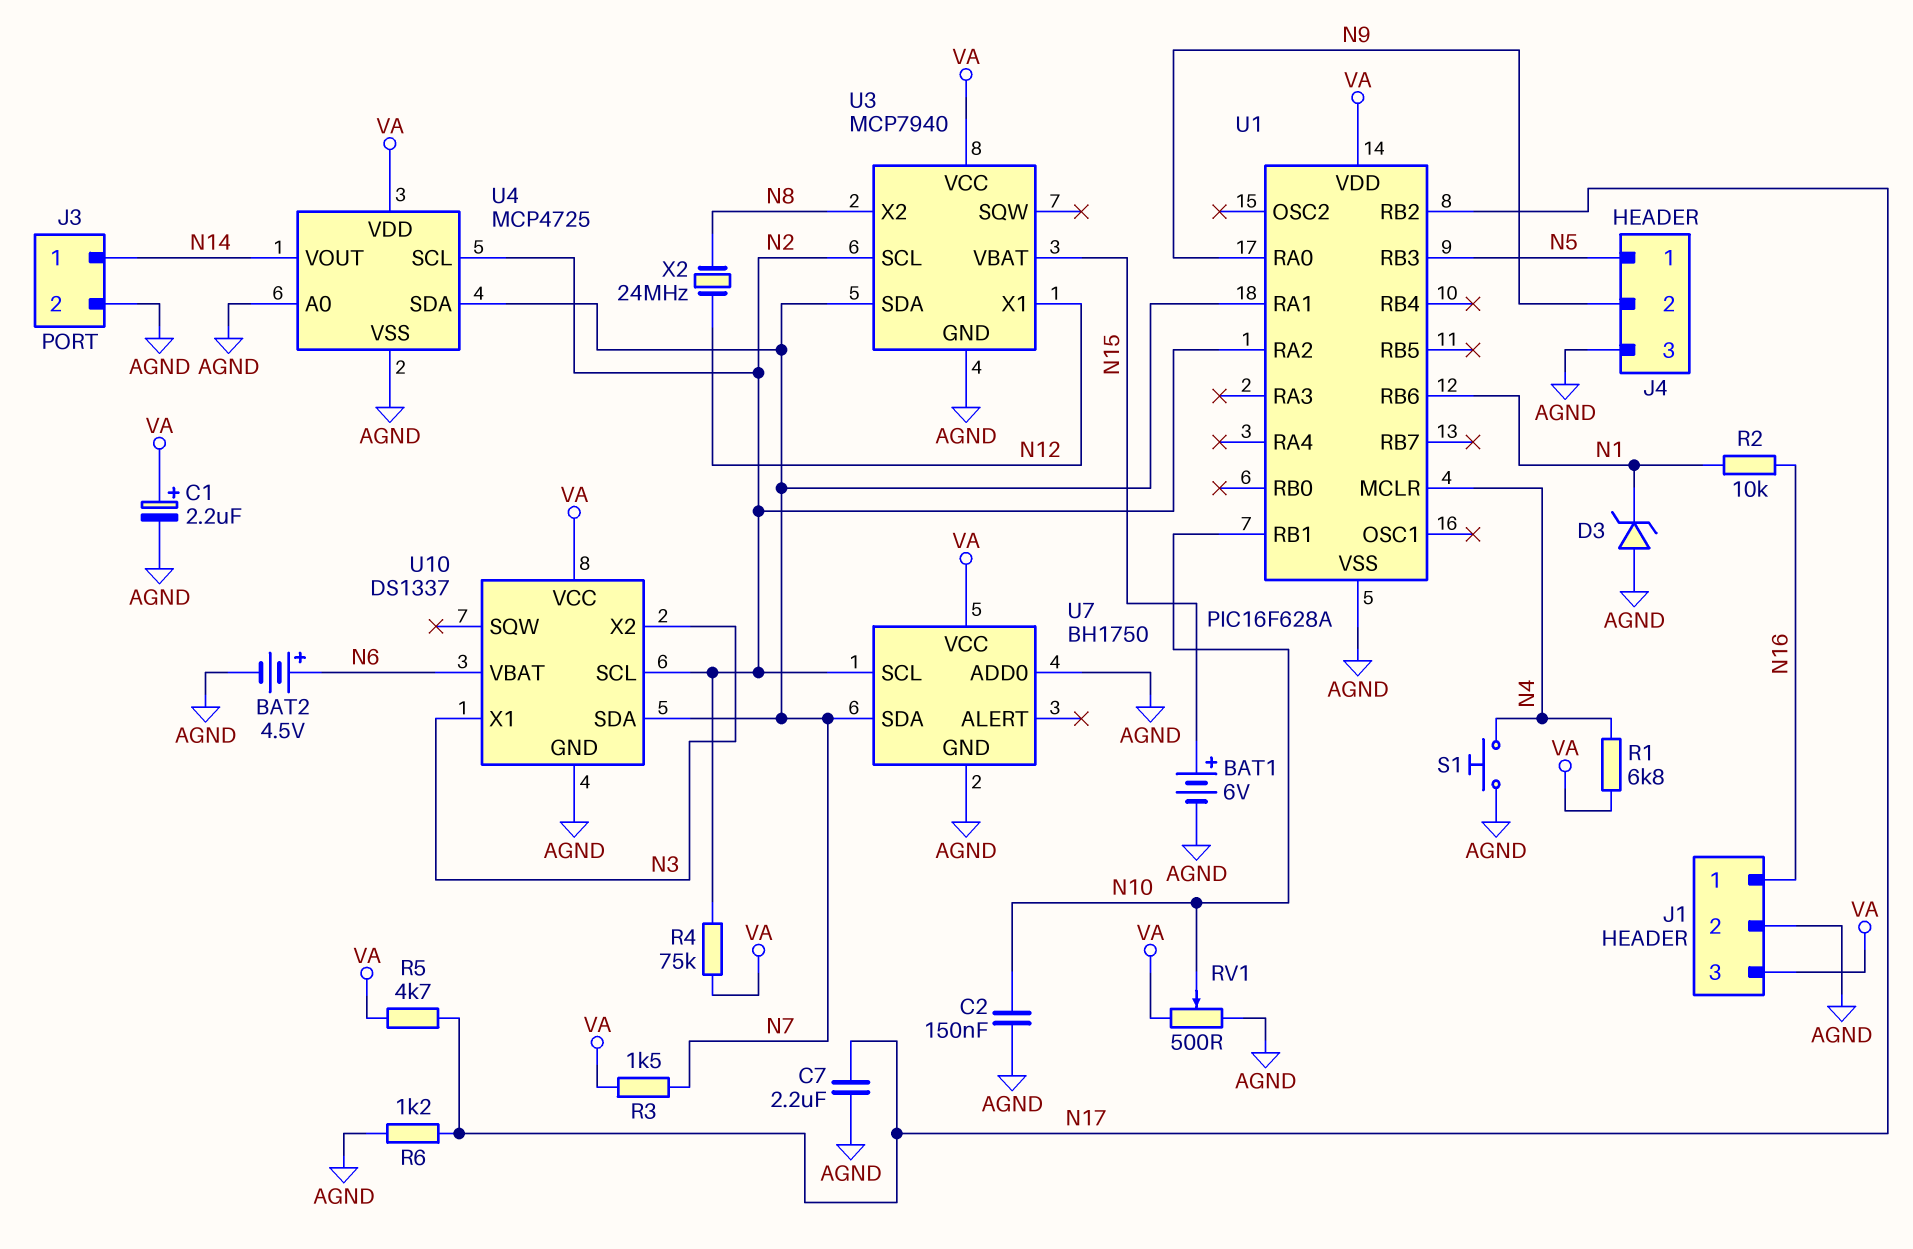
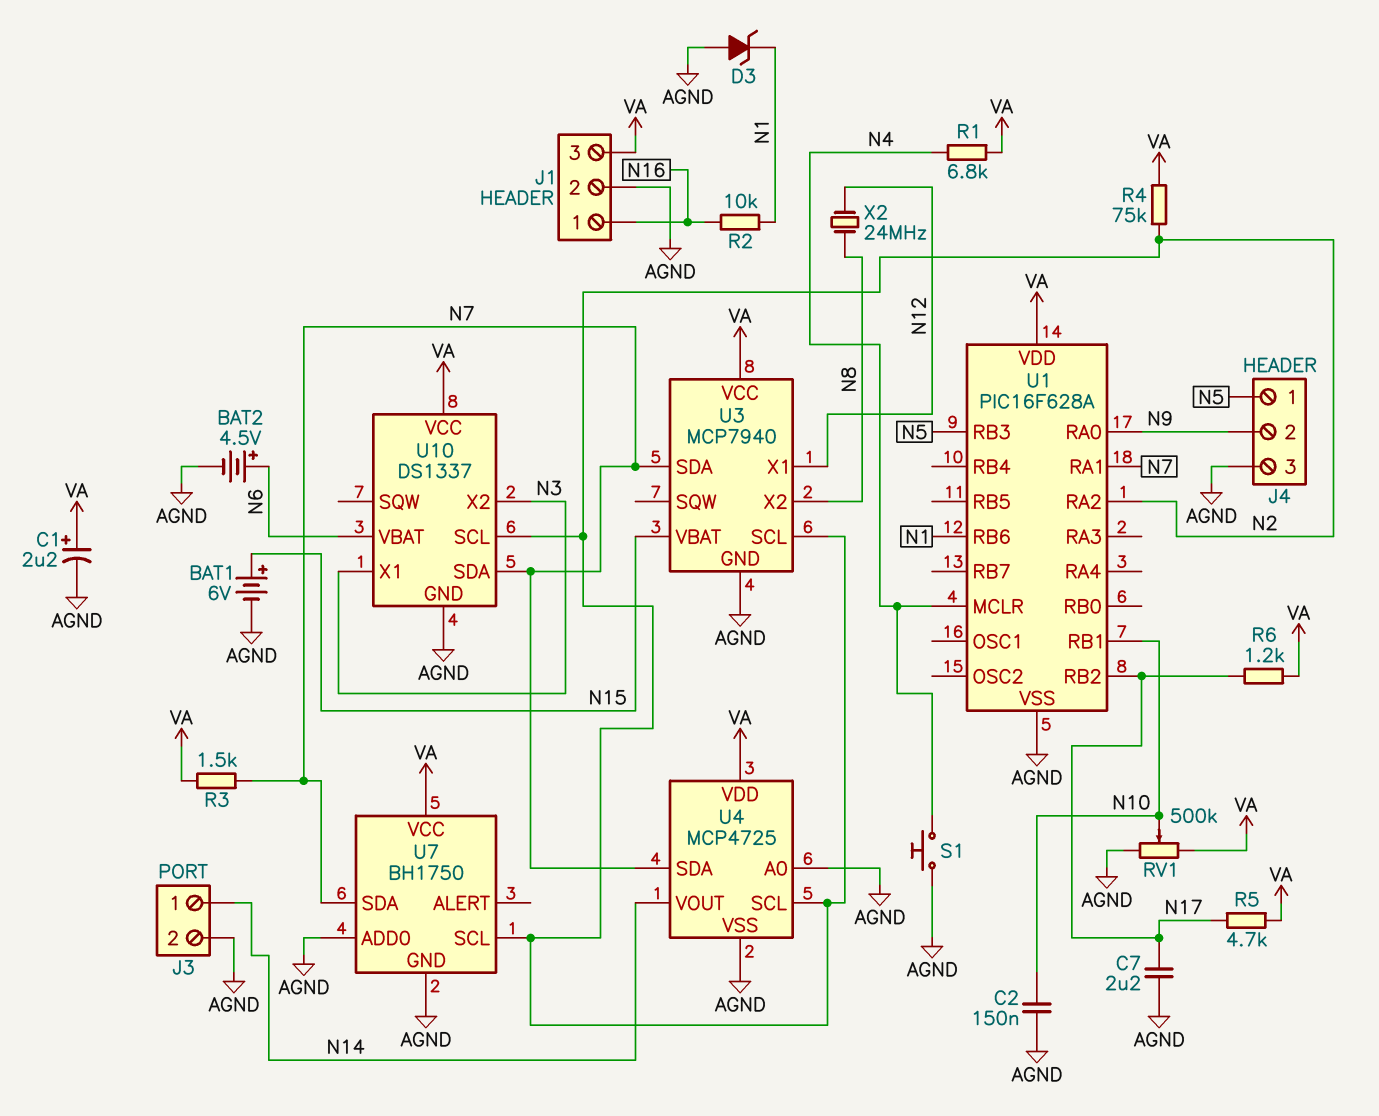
R6: 1.2k (AGND, N17) -> 1.2k (N17, VA)
RV1: 500 (AGND, VA, wiper N10) -> 500k (AGND, VA, wiper N10)

